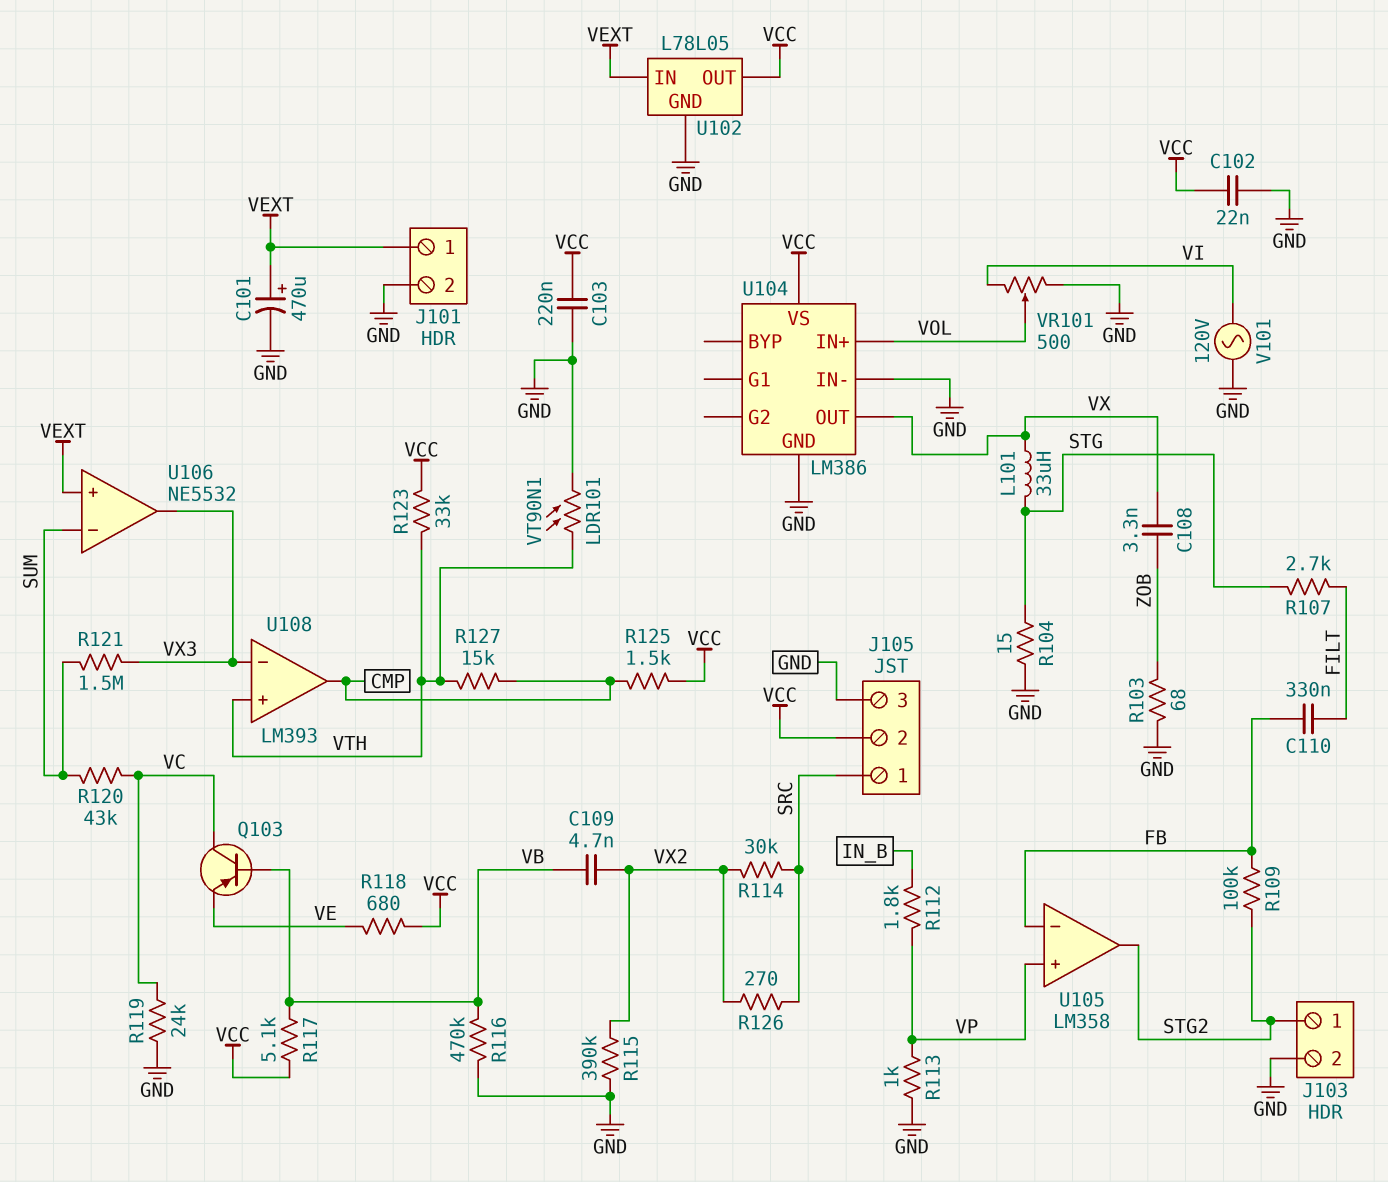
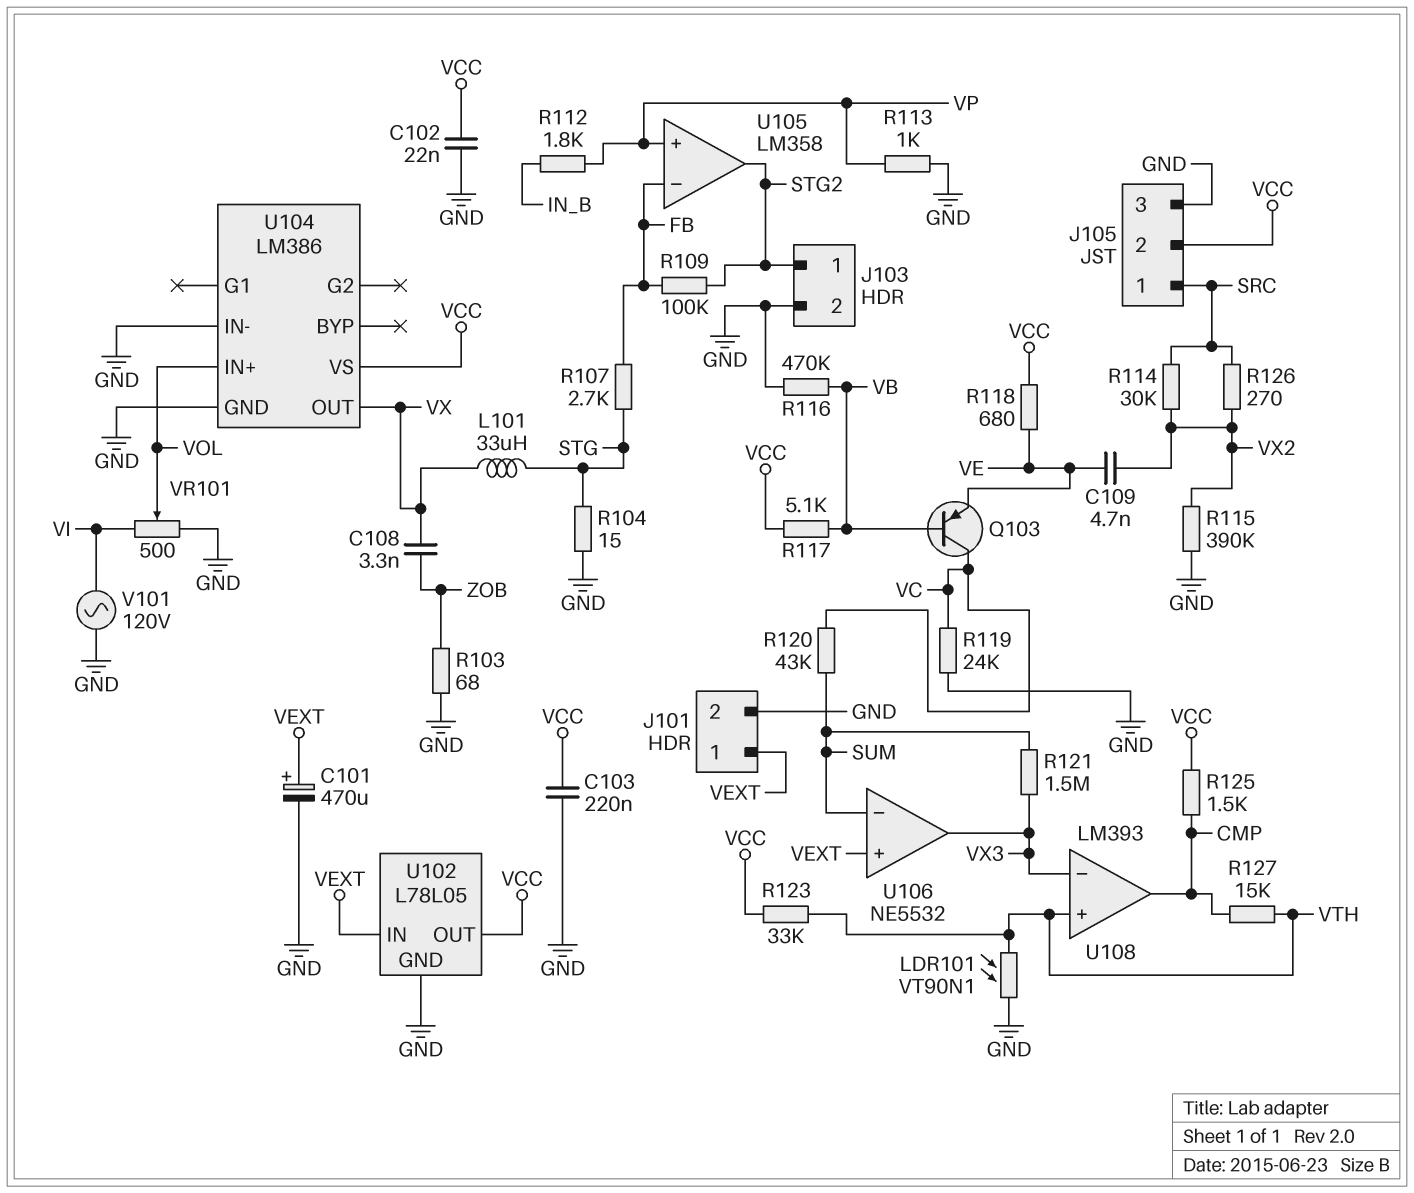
C109: 4.7nF (VB, VX2) -> 4.7nF (VE, VX2)
C110: 330nF (FB, FILT) -> none
R107: 2.7k (FILT, STG) -> 2.7k (FB, STG)

